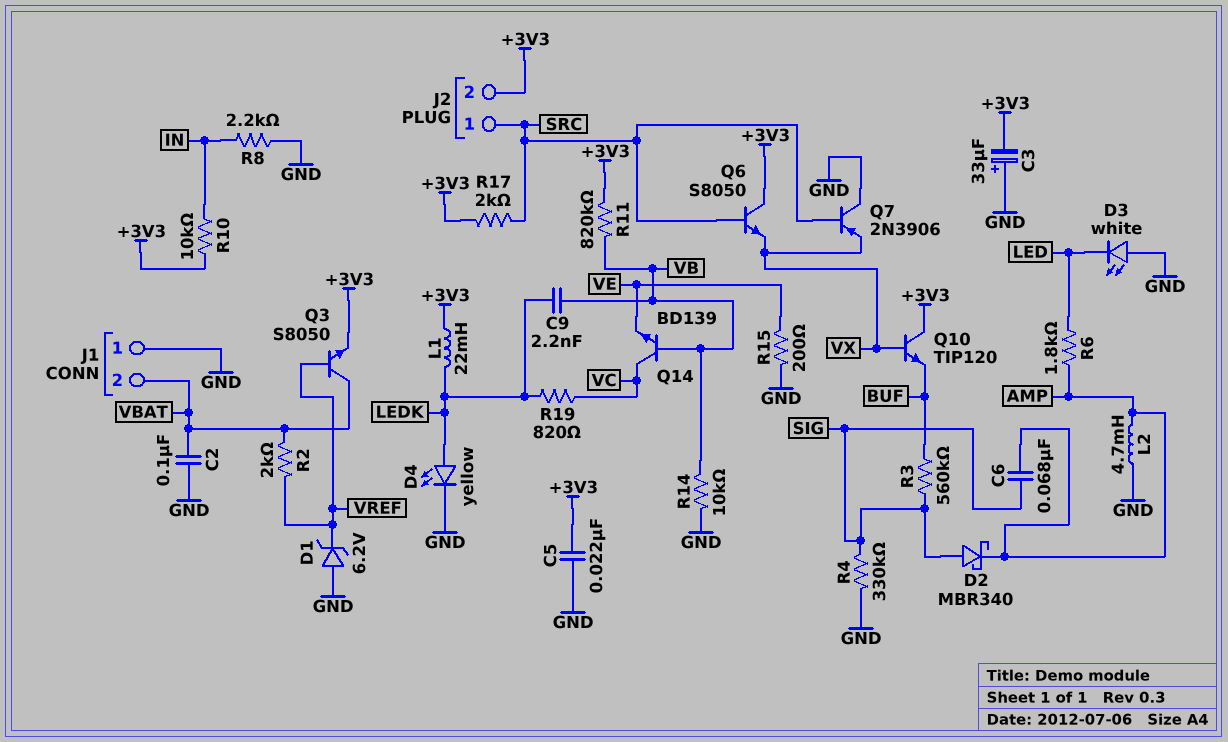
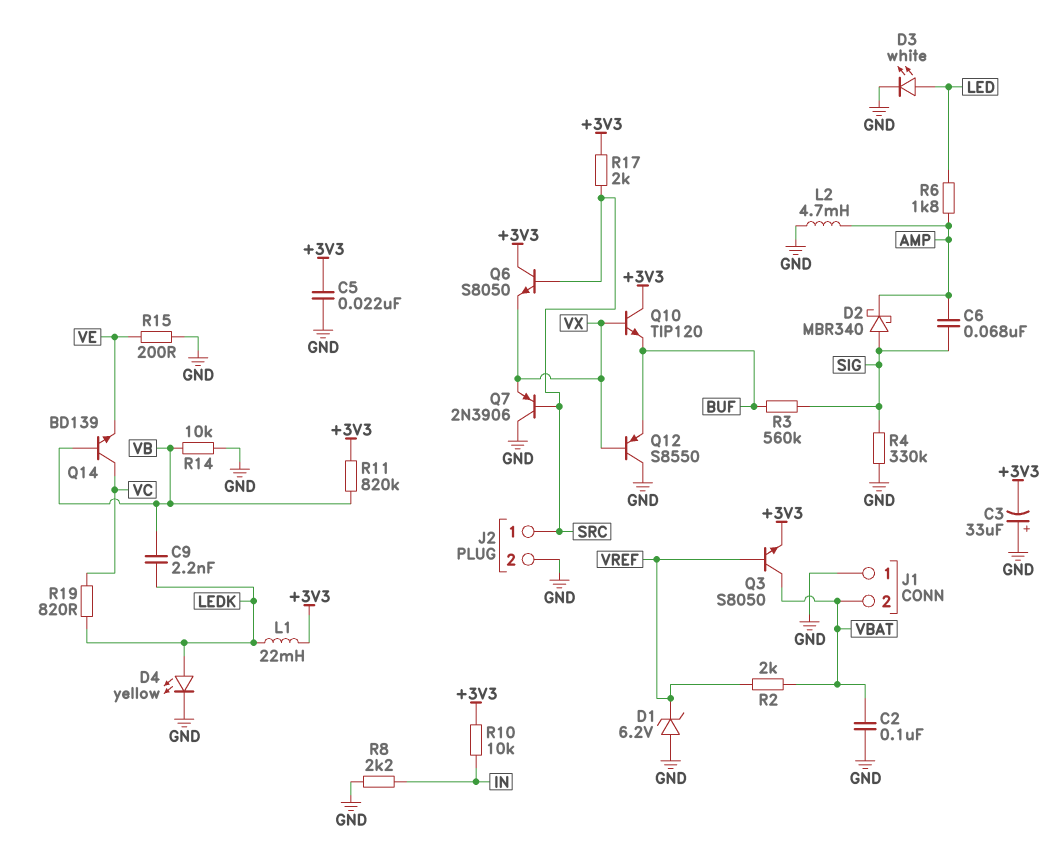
D3: LED white (A GND, K LED) -> LED white (A LED, K GND)
J2 pin 2: +3V3 -> GND
Q12: none -> PNP S8550 (B VX, C GND, E BUF)

